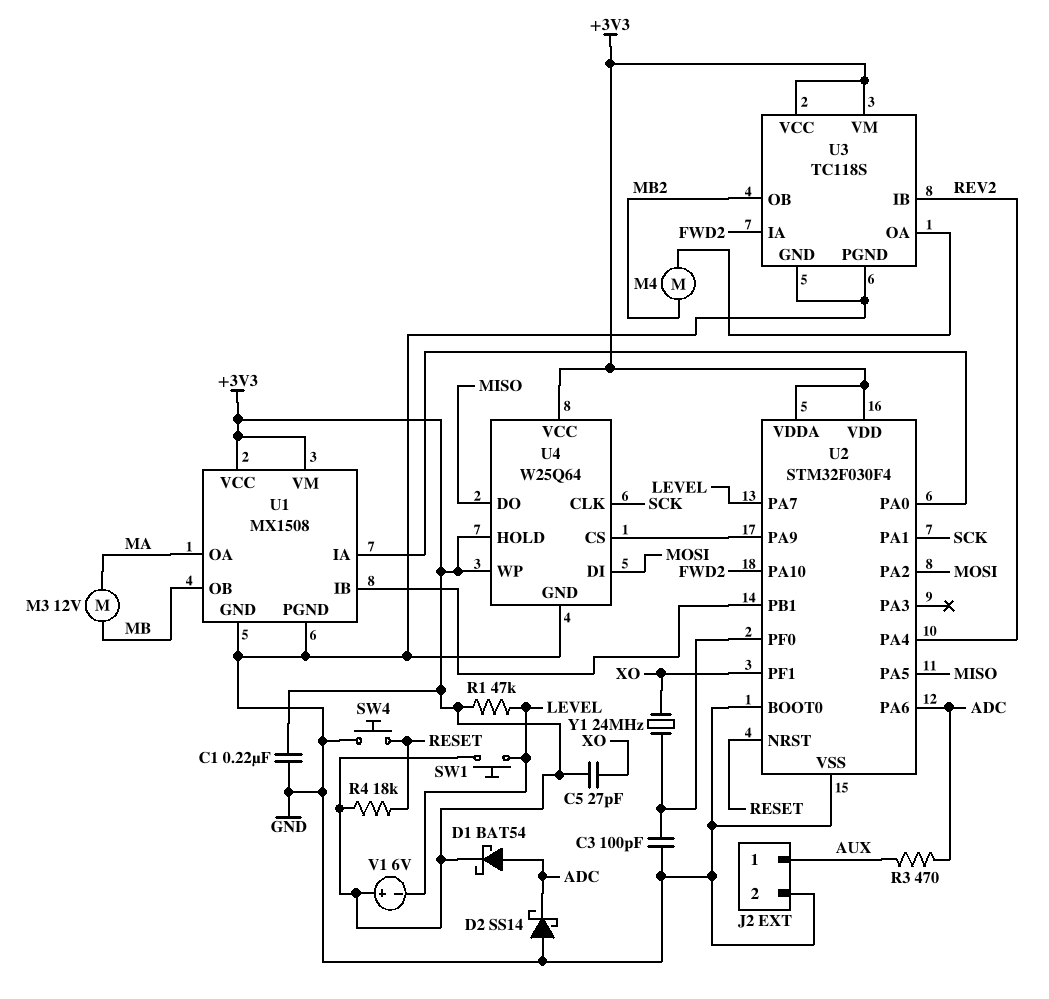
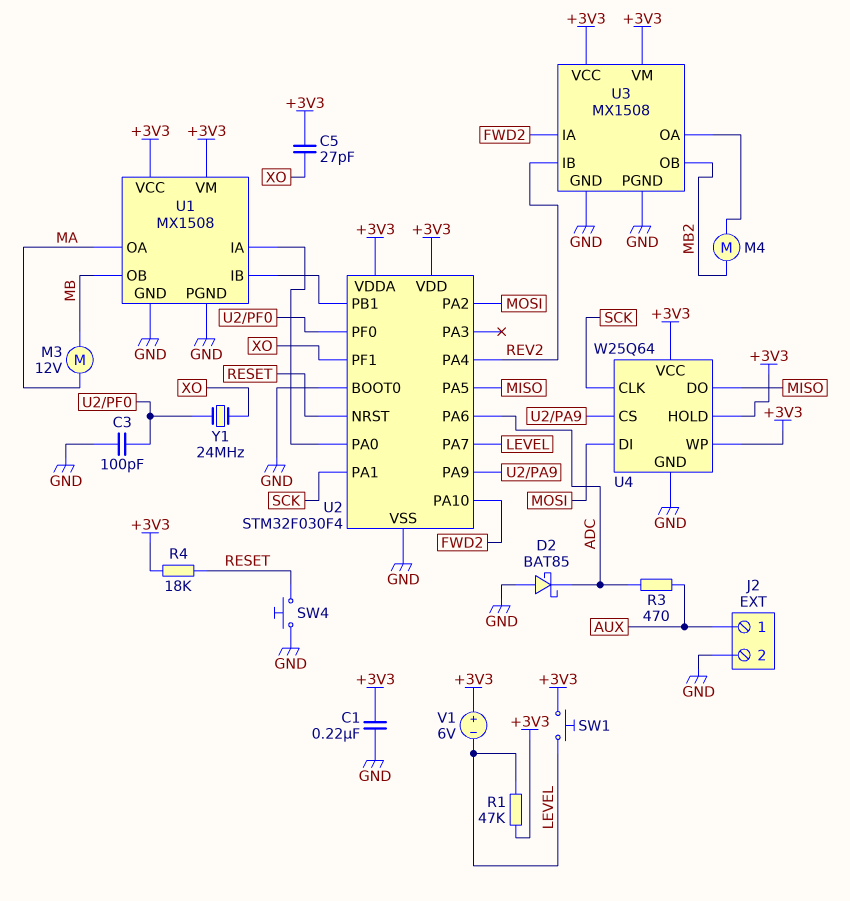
D1: schottky BAT54 (A ADC, K +3V3) -> none
D2: schottky SS14 (A GND, K ADC) -> schottky BAT85 (A GND, K ADC)
U3: TC118S -> MX1508

